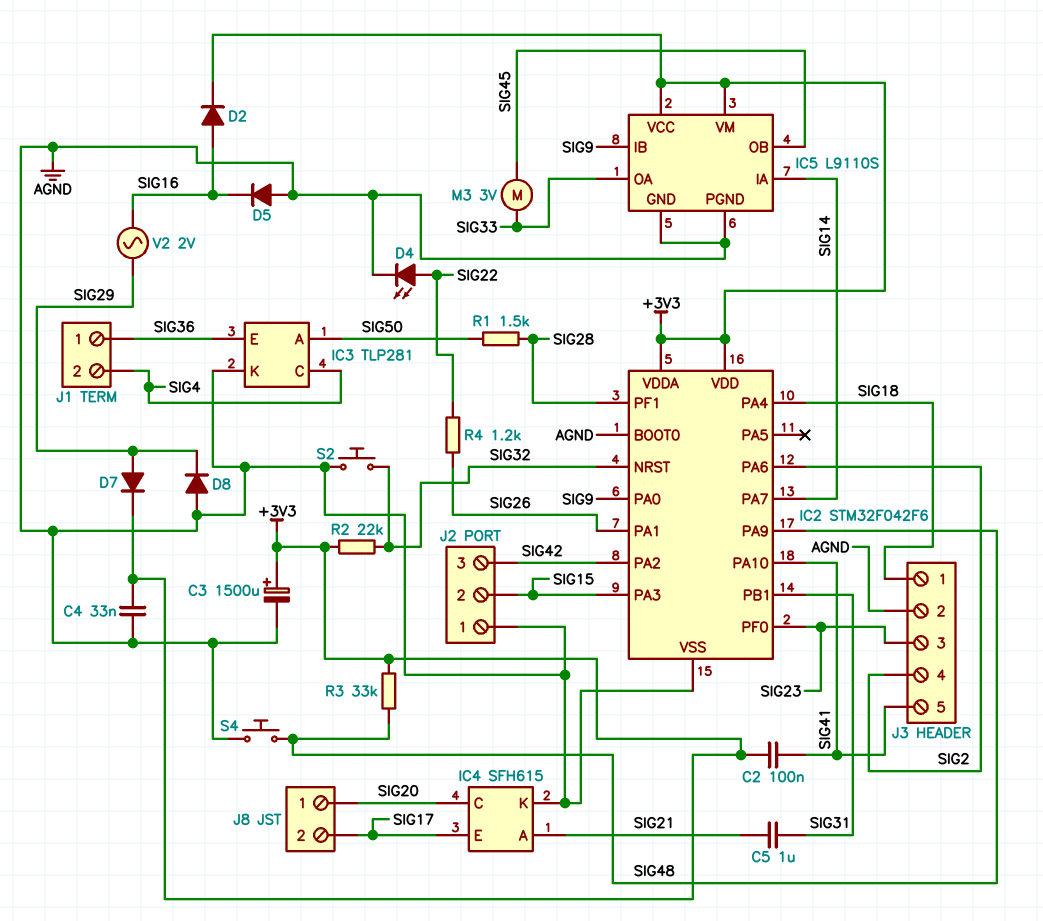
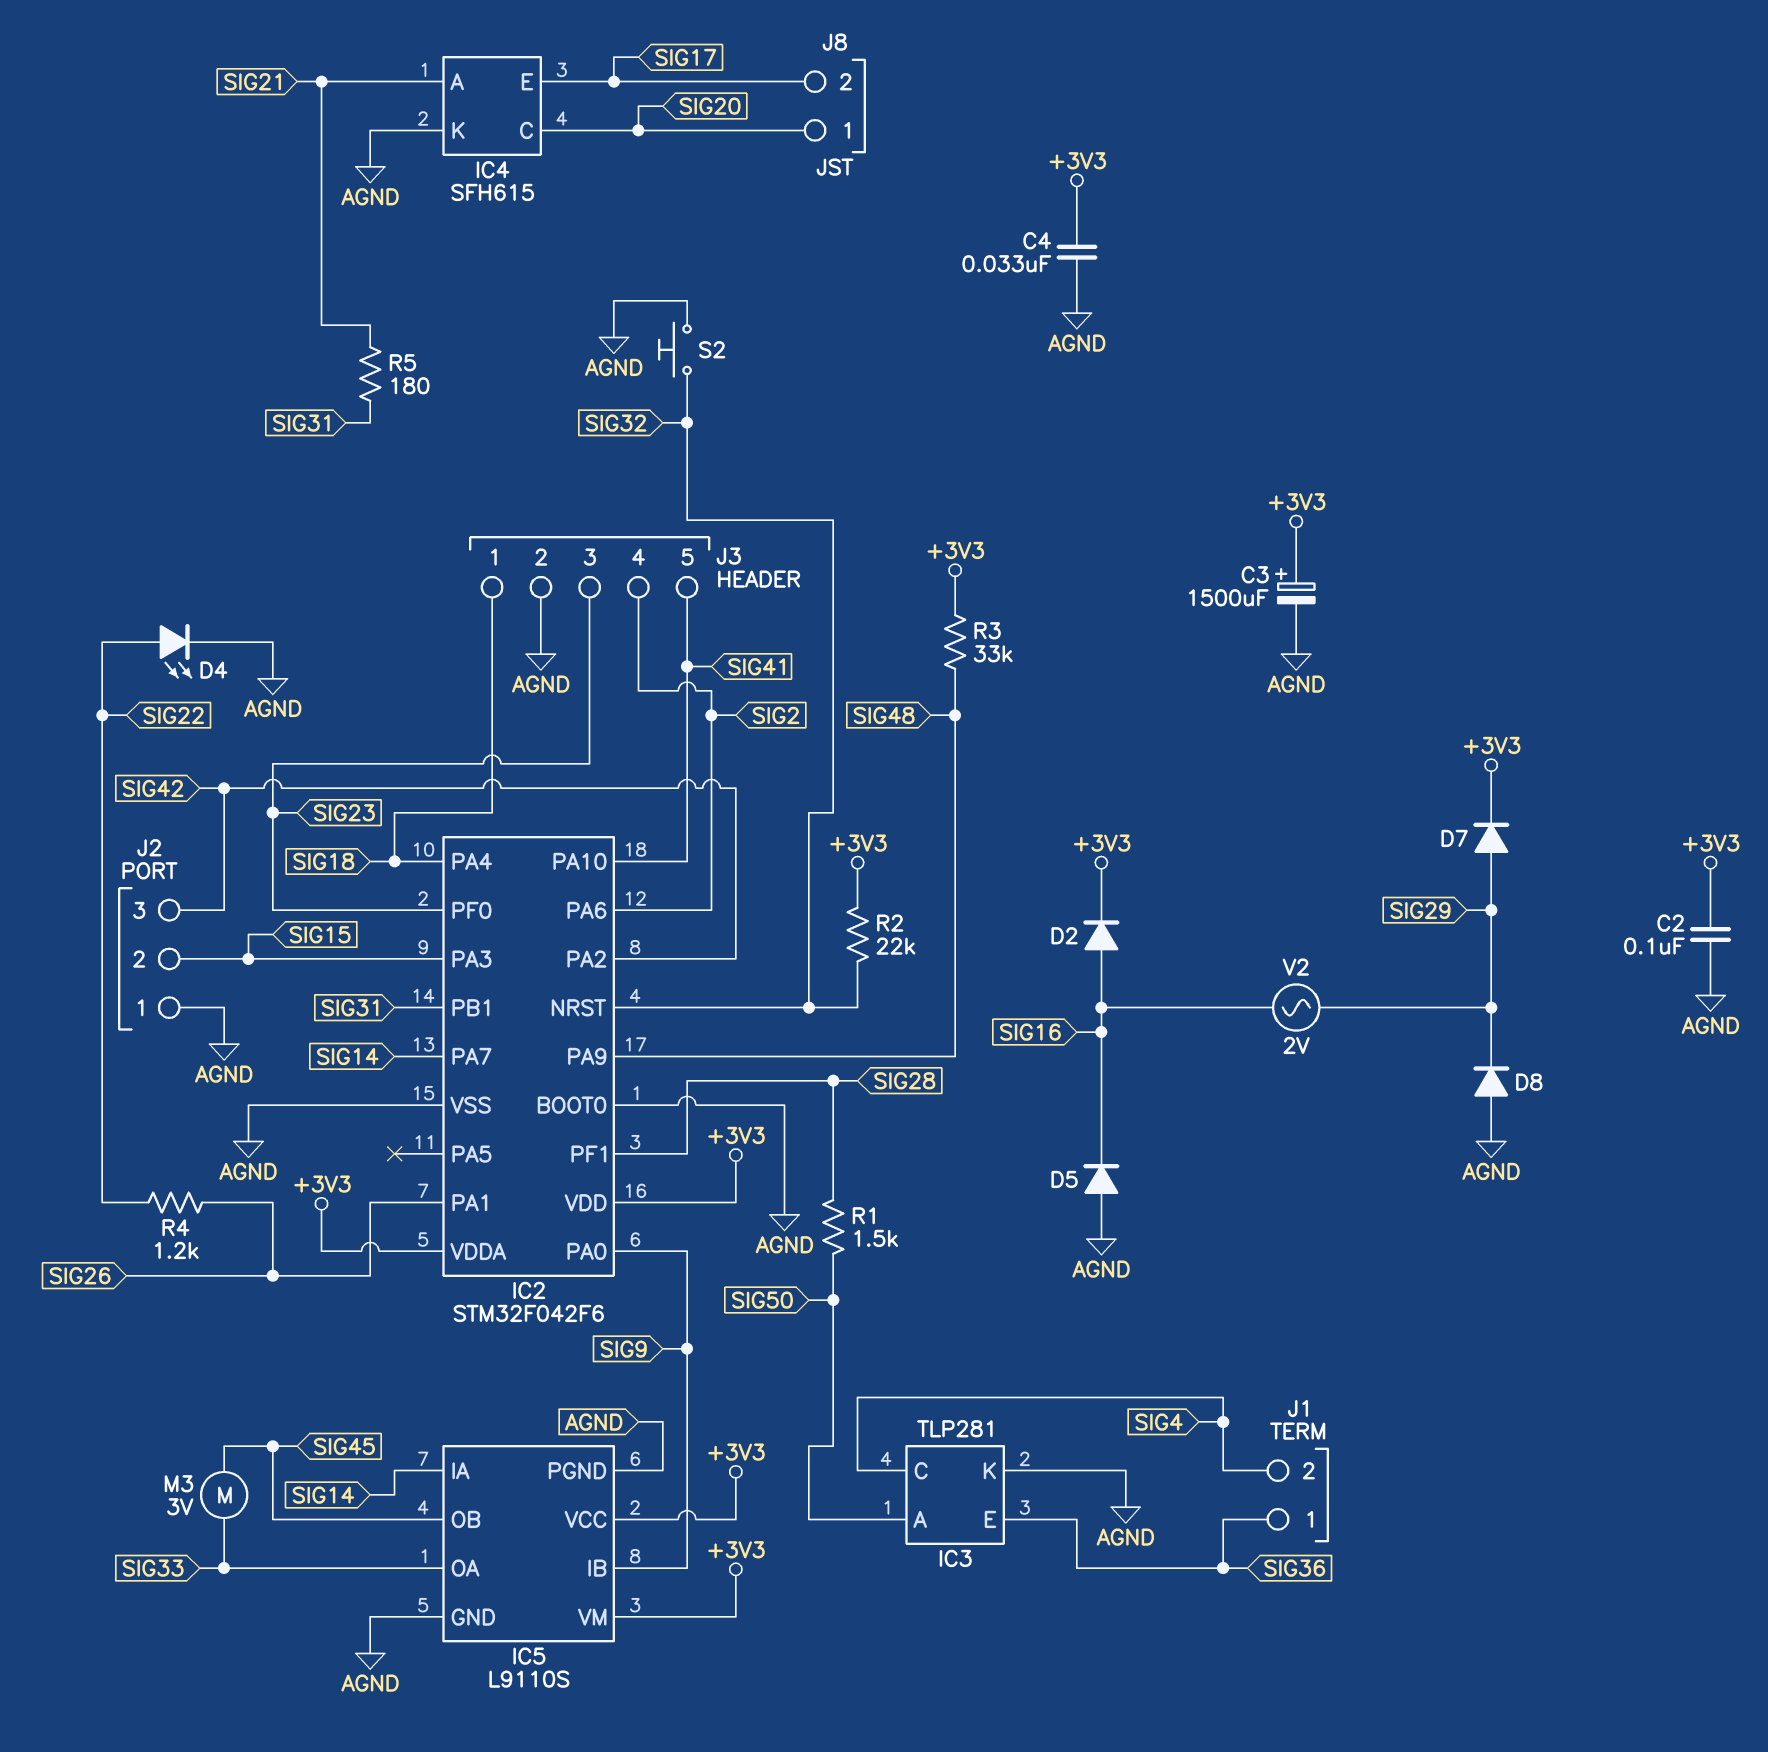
C2: 100nF (+3V3, SIG41) -> 100nF (+3V3, AGND)
C5: 1uF (SIG21, SIG31) -> none
R5: none -> 180 (SIG21, SIG31)
S4: button (AGND, SIG48) -> none

